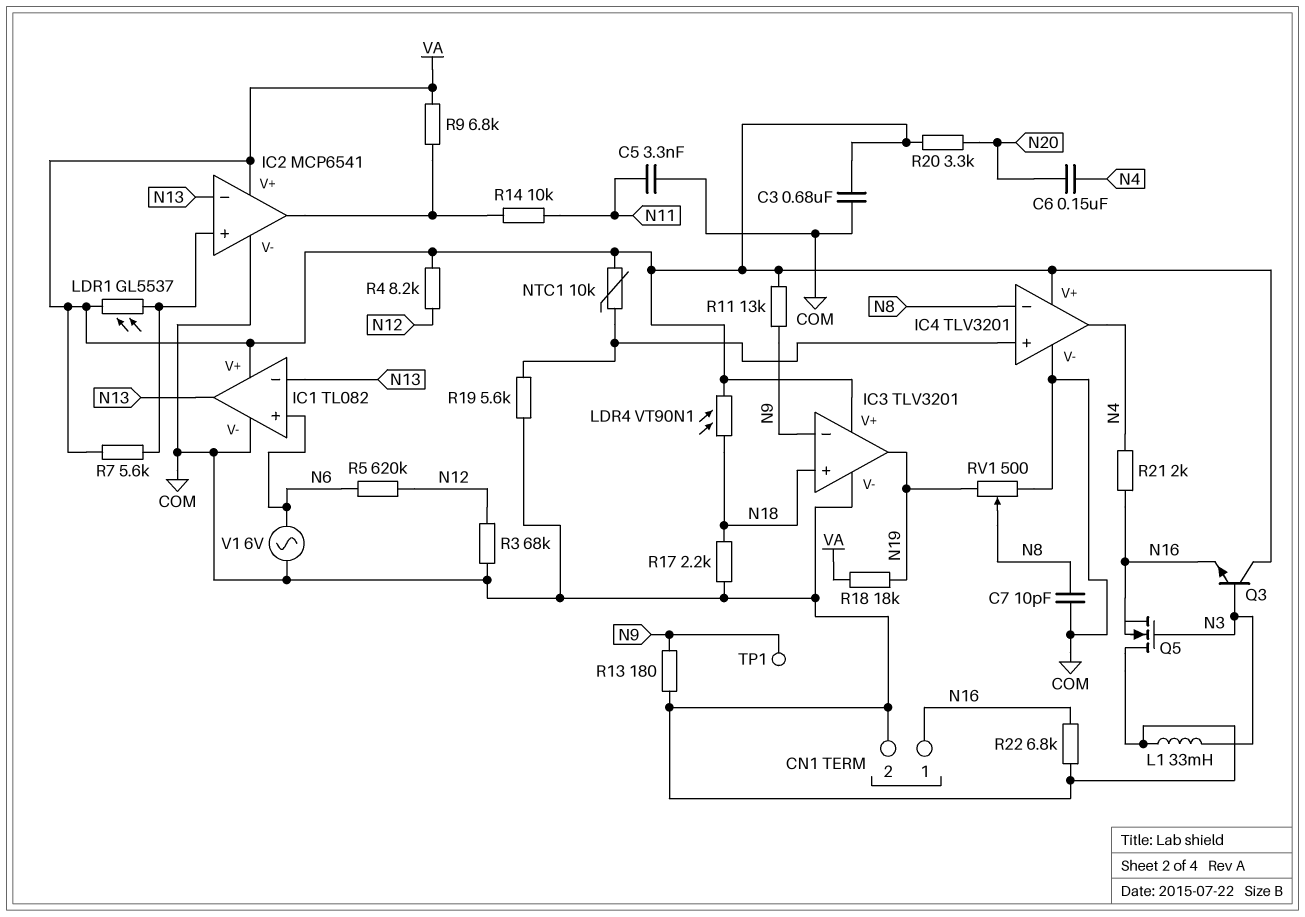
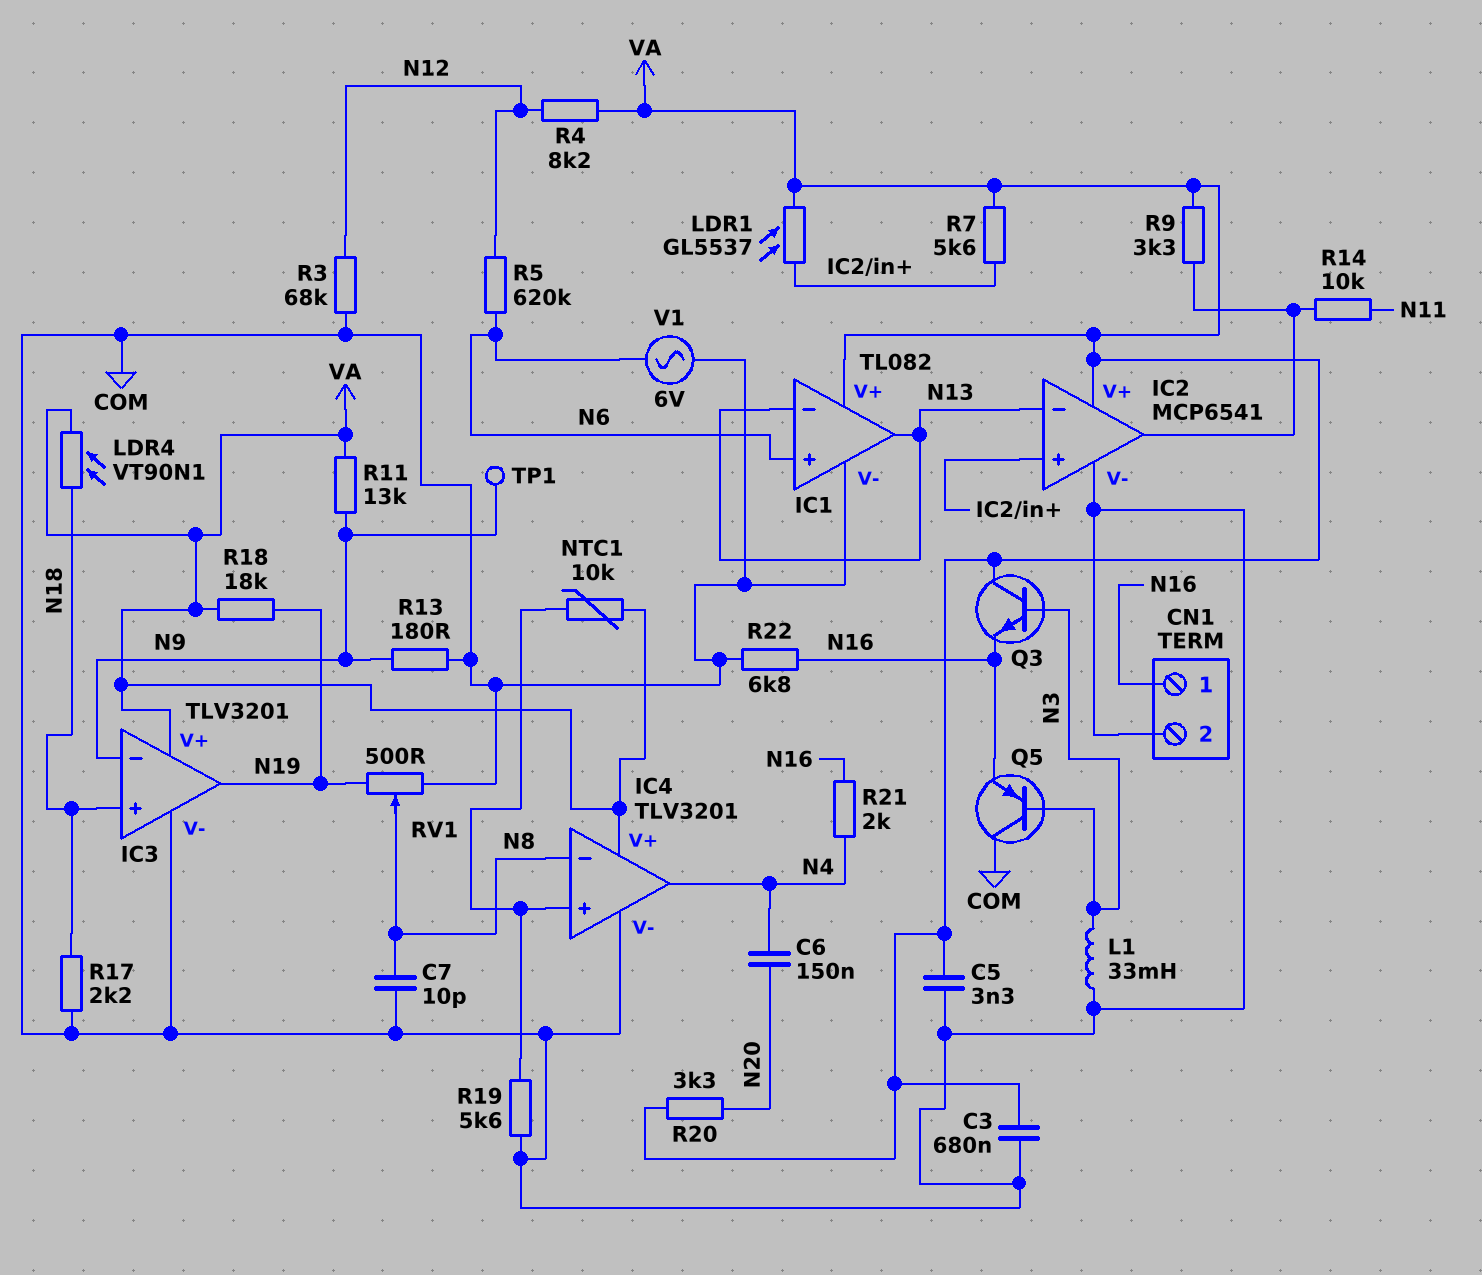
C5: 3.3nF (COM, N11) -> 3.3nF (COM, VA)
Q5: NMOS (G N3, D COM, S N16) -> PNP (B N3, C COM, E N16)
R9: 6.8k (IC2/out, VA) -> 3.3k (IC2/out, VA)

